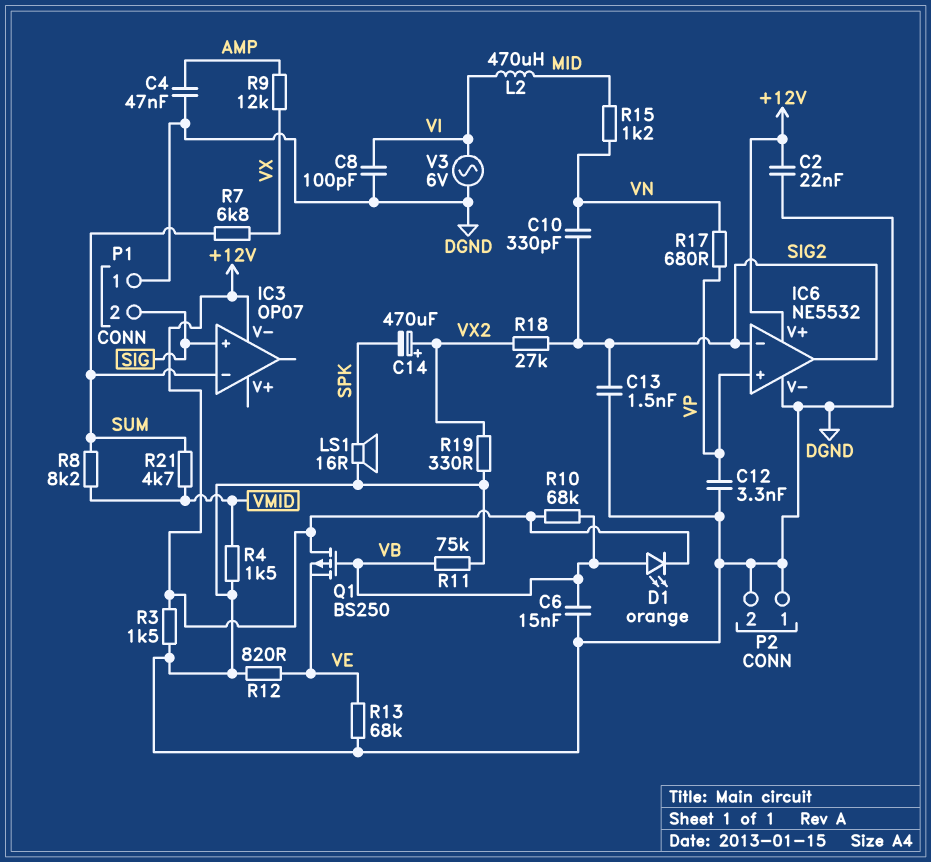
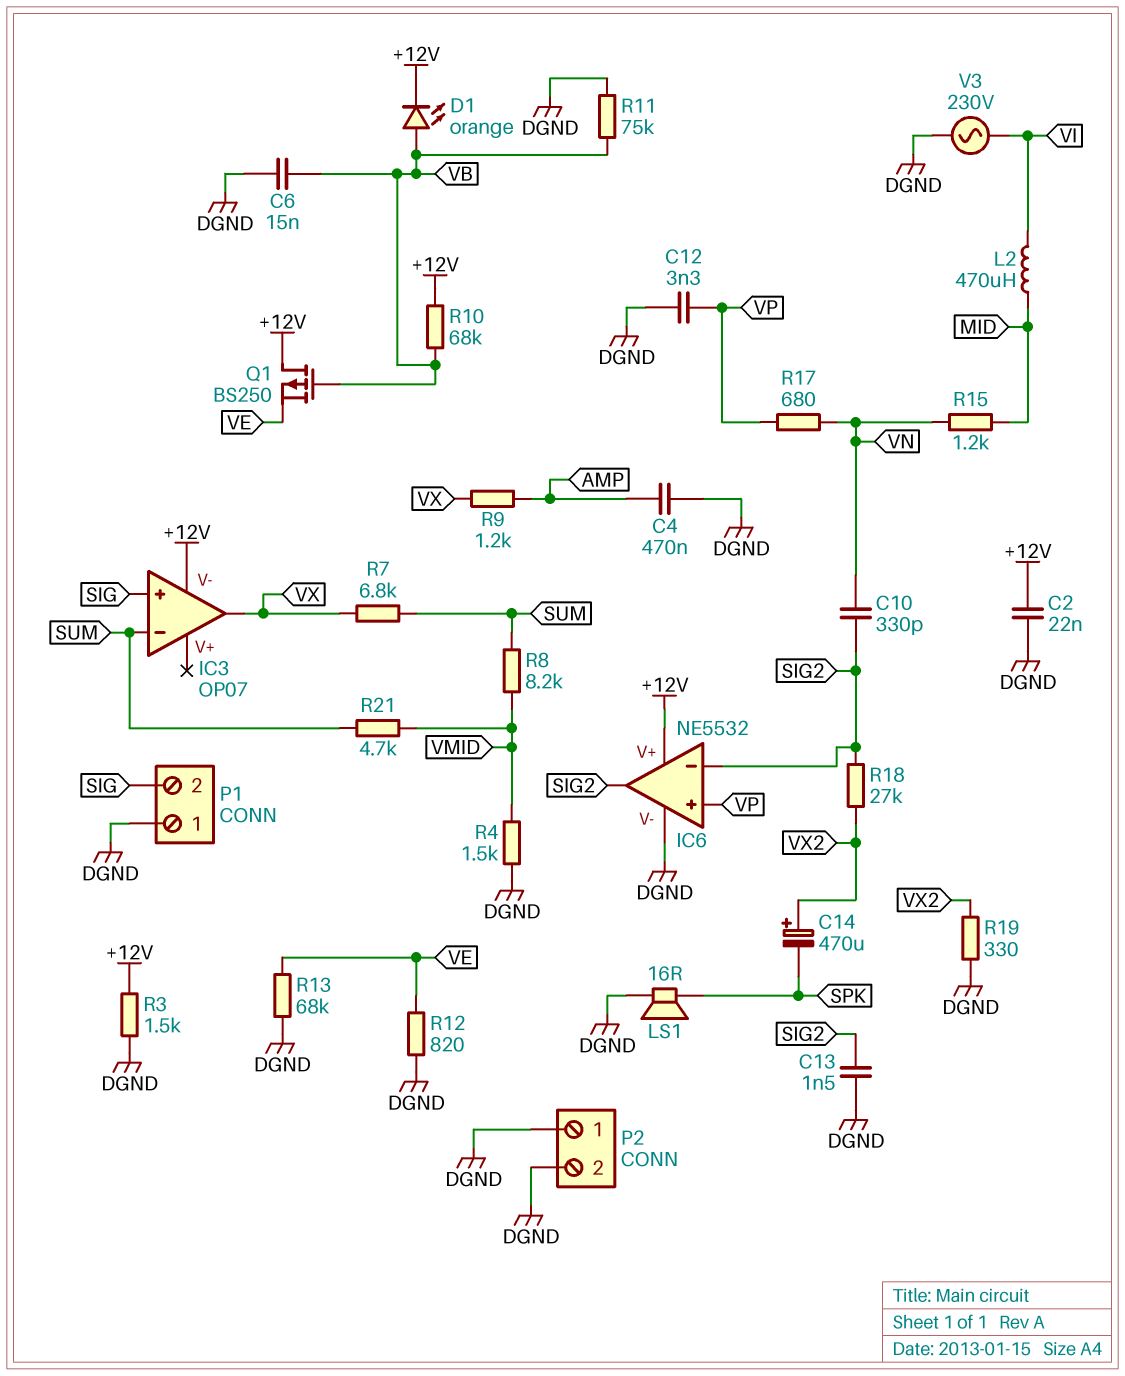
C4: 47nF (AMP, DGND) -> 470nF (AMP, DGND)
C8: 100pF (DGND, VI) -> none
IC3 pin out: none -> VX
R9: 12k (AMP, VX) -> 1.2k (AMP, VX)
V3: AC 6V (DGND, VI) -> AC 230V (DGND, VI)

